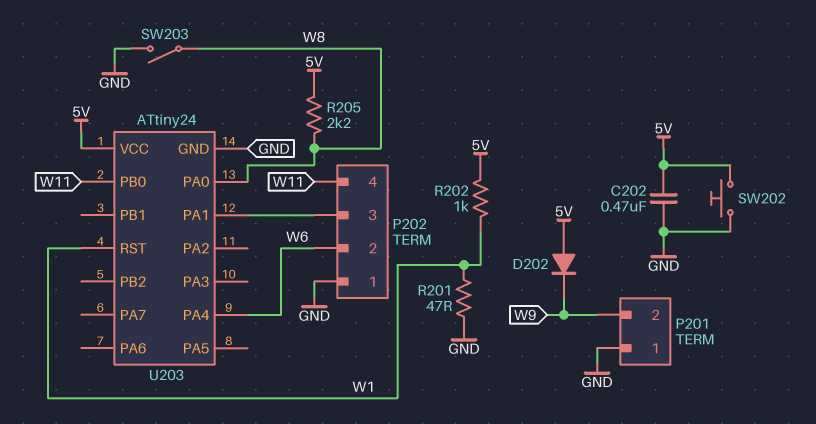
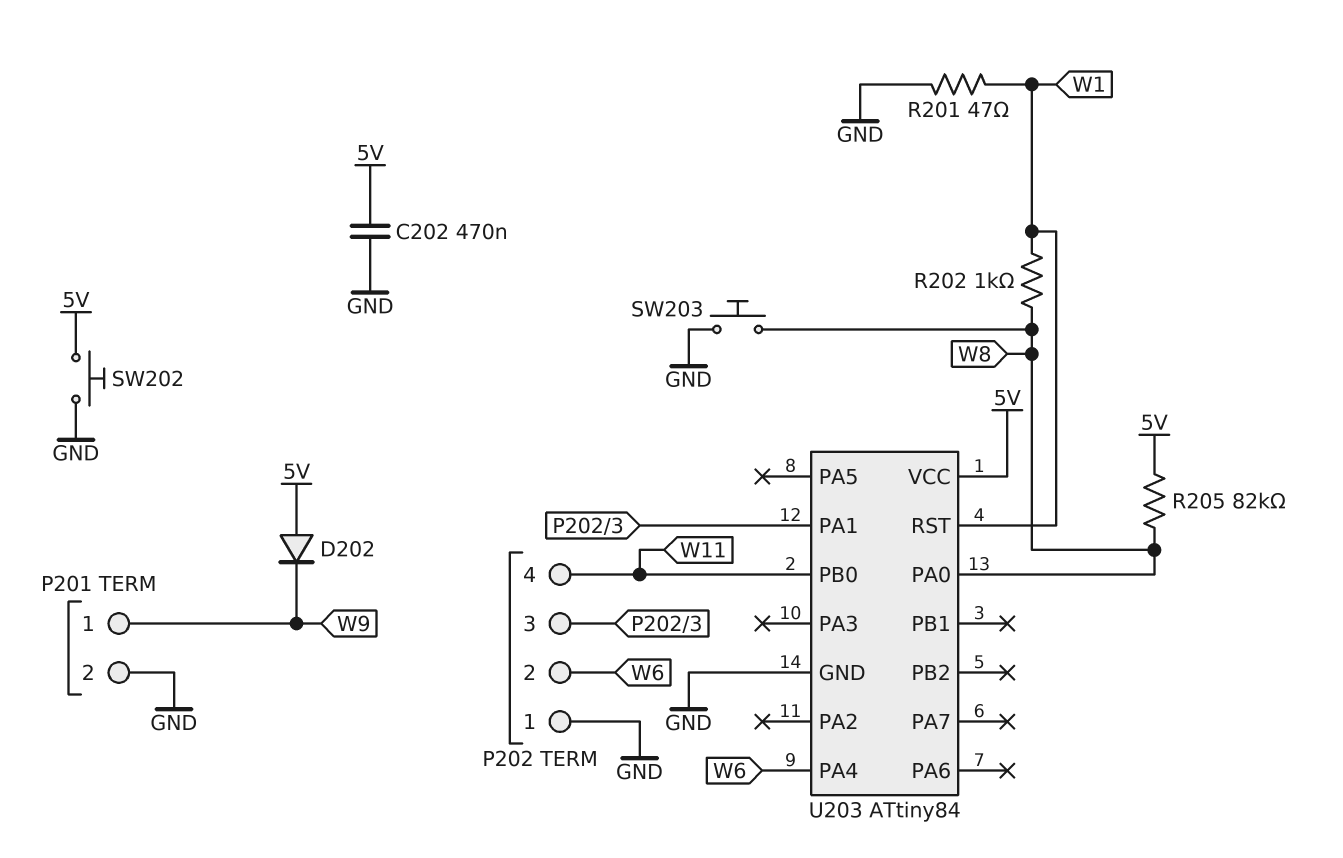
P201 pin 1: GND -> W9
P201 pin 2: W9 -> GND
R202: 1k (5V, W1) -> 1k (W1, W8)
R205: 2.2k (5V, W8) -> 82k (5V, W8)
SW203: switch (GND, W8) -> button (GND, W8)
U203: ATtiny24 -> ATtiny84

